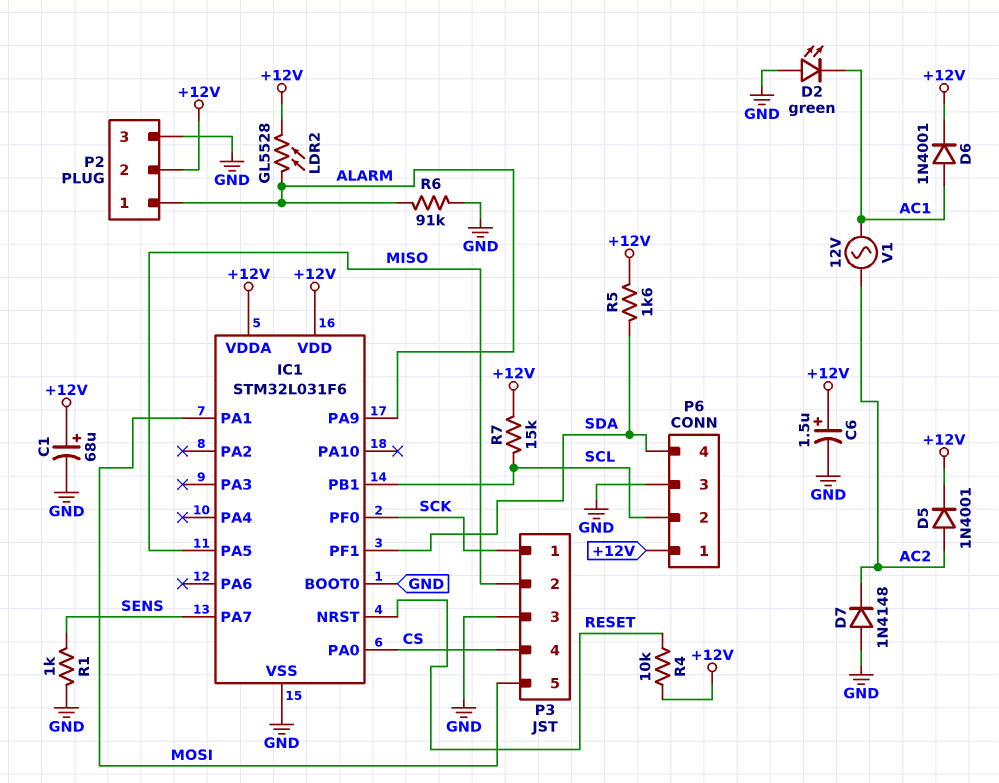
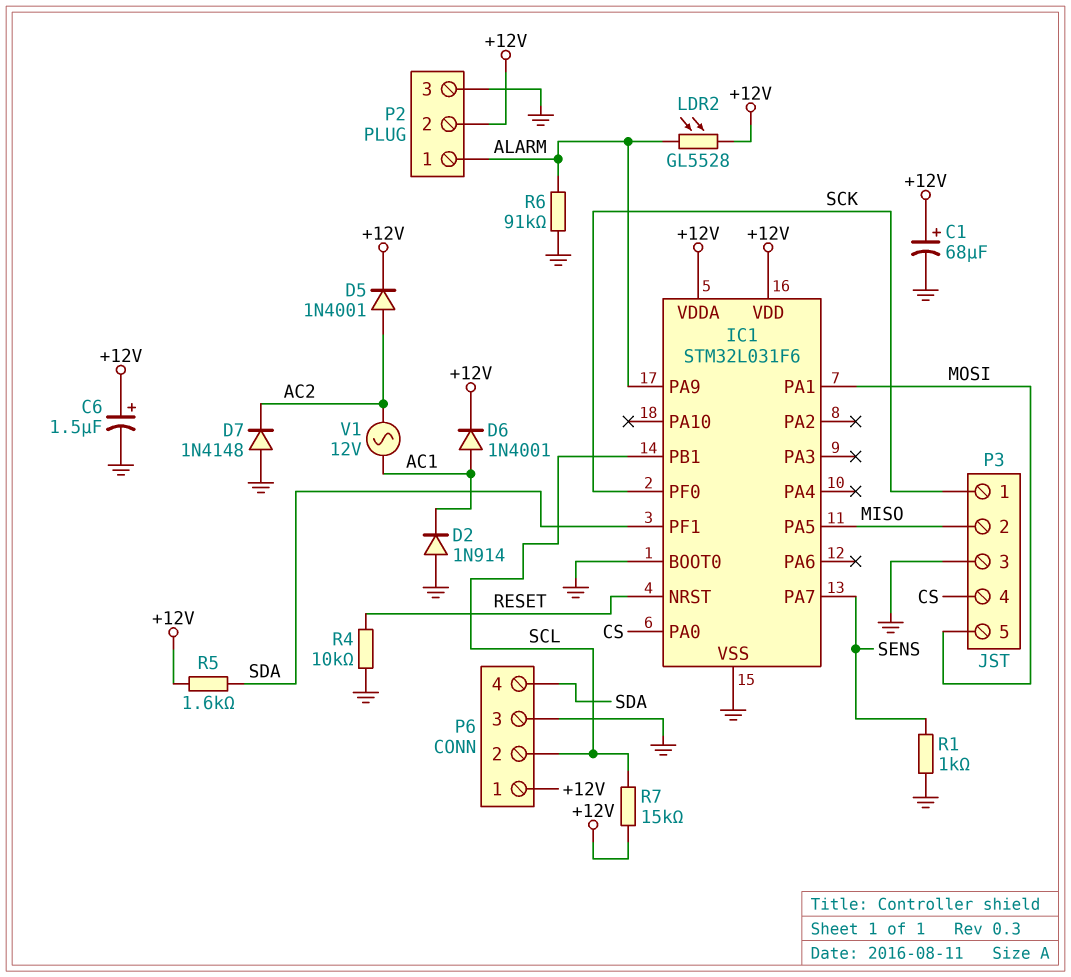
D2: LED green (A GND, K AC1) -> diode 1N914 (A GND, K AC1)
R4: 10k (+12V, RESET) -> 10k (GND, RESET)

